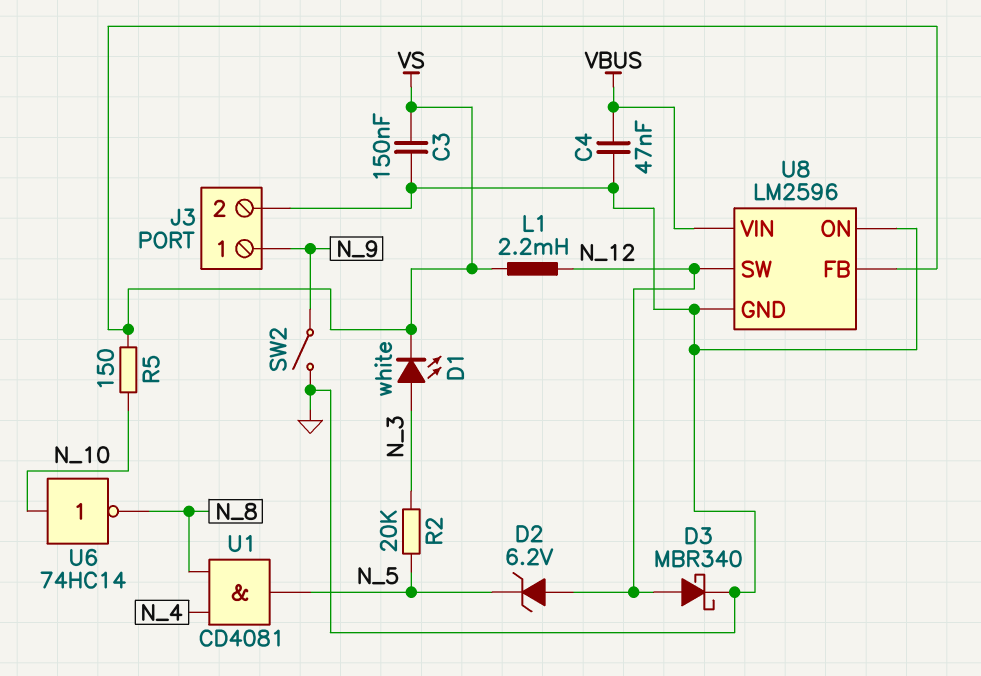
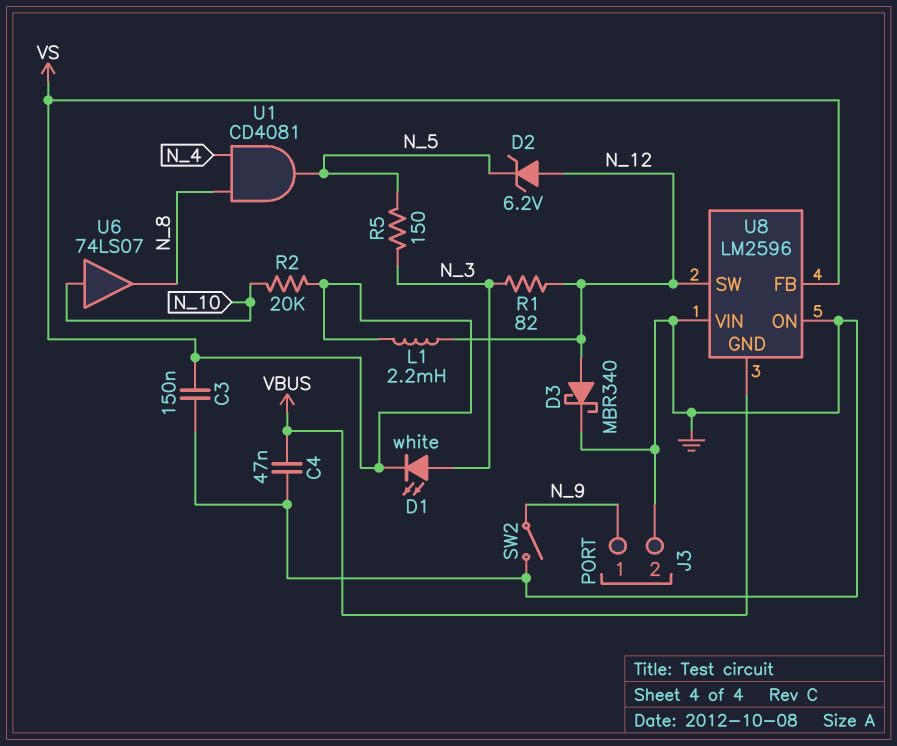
R1: none -> 82 (N_3, N_12)
R2: 20k (N_3, N_5) -> 20k (N_10, VS)
R5: 150 (N_10, VS) -> 150 (N_3, N_5)
U6: NOT 74HC14 (in N_10, out N_8) -> buffer 74LS07 (in N_10, out N_8)
U8 pin GND: GND -> VBUS
U8 pin VIN: VBUS -> GND

